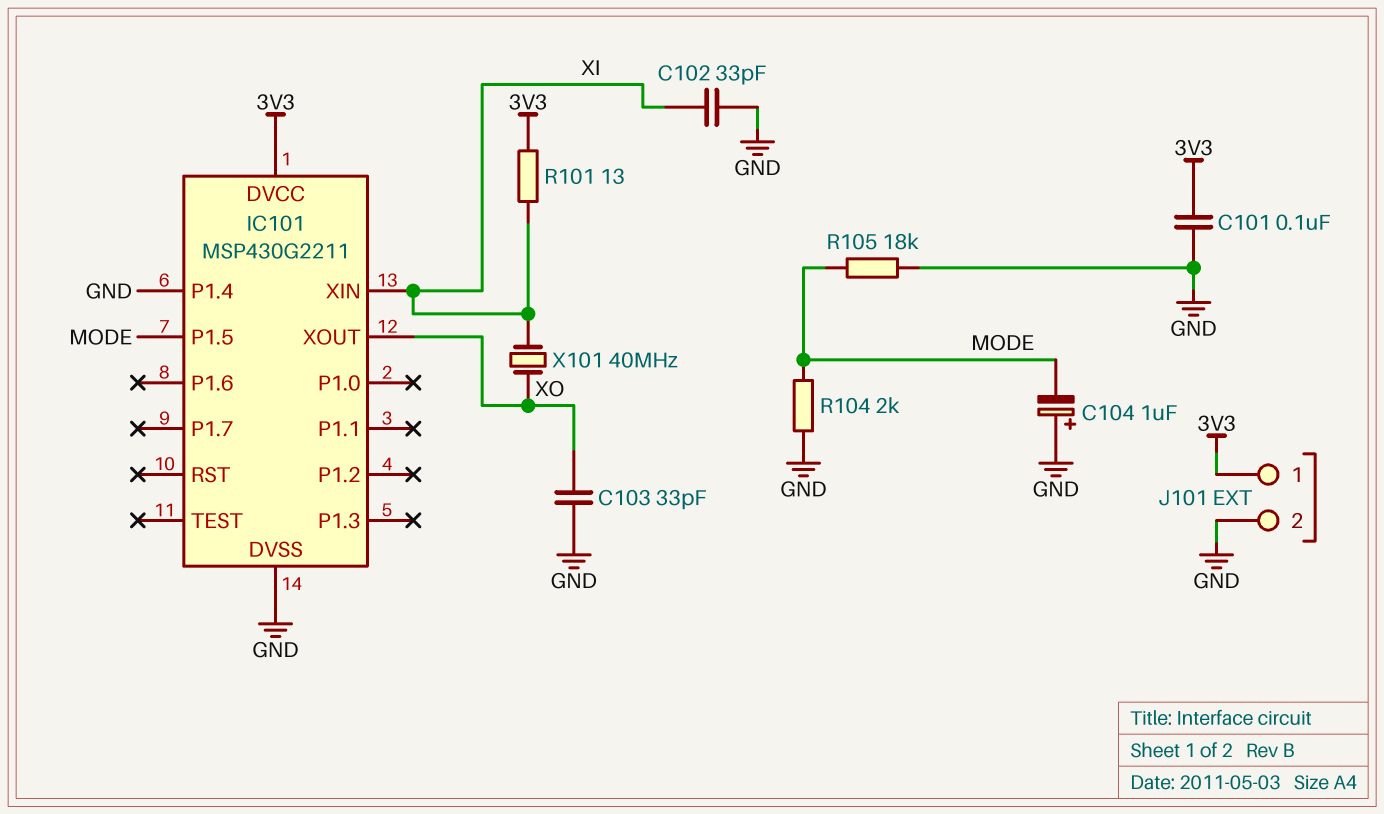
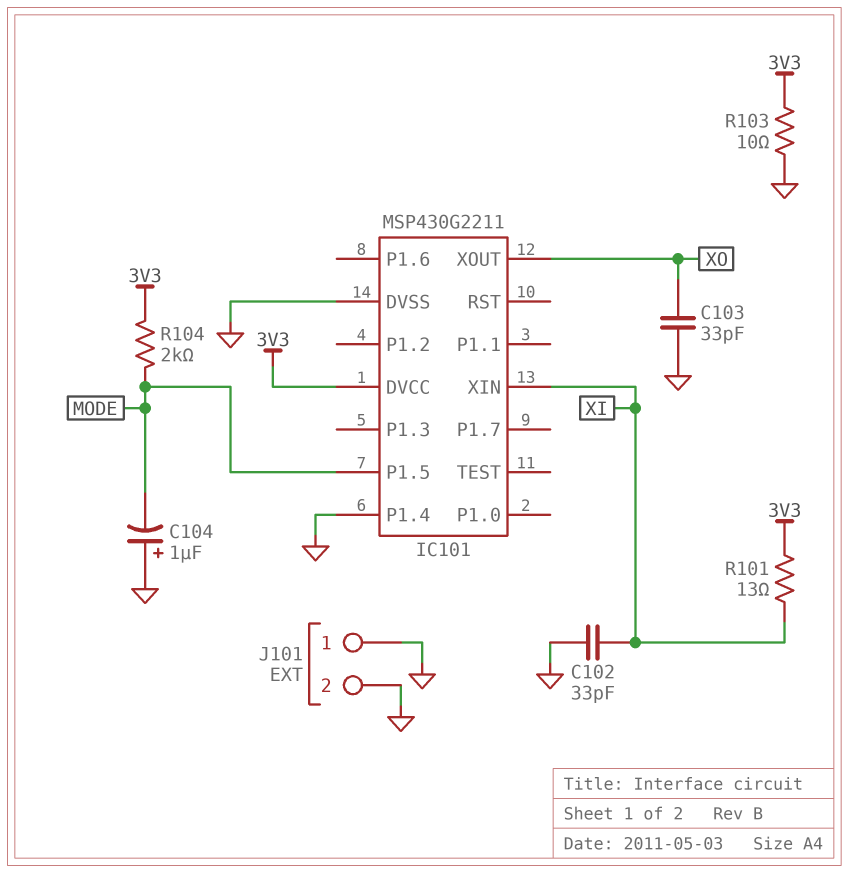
C101: 100nF (3V3, GND) -> none
J101 pin 1: 3V3 -> GND
R103: none -> 10 (3V3, GND)
R104: 2k (GND, MODE) -> 2k (3V3, MODE)
R105: 18k (GND, MODE) -> none
X101: 40MHz (XI, XO) -> none

